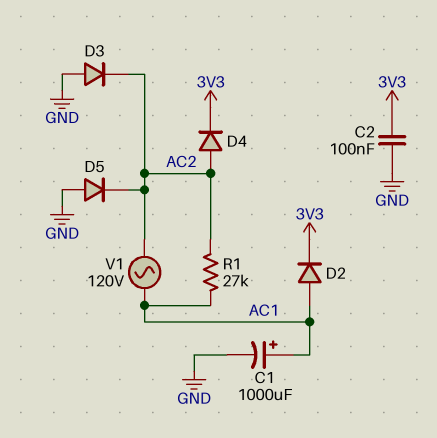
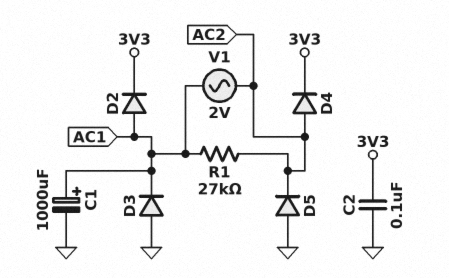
D3: diode (A GND, K AC2) -> diode (A GND, K AC1)
V1: AC 120V (AC1, AC2) -> AC 2V (AC1, AC2)

